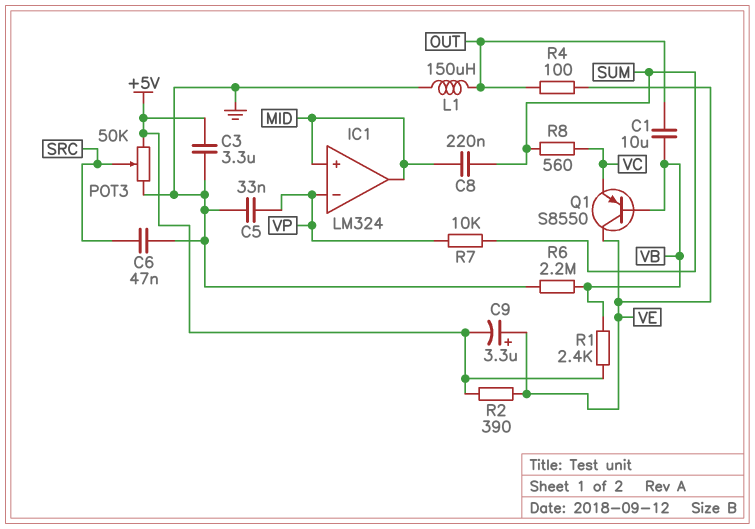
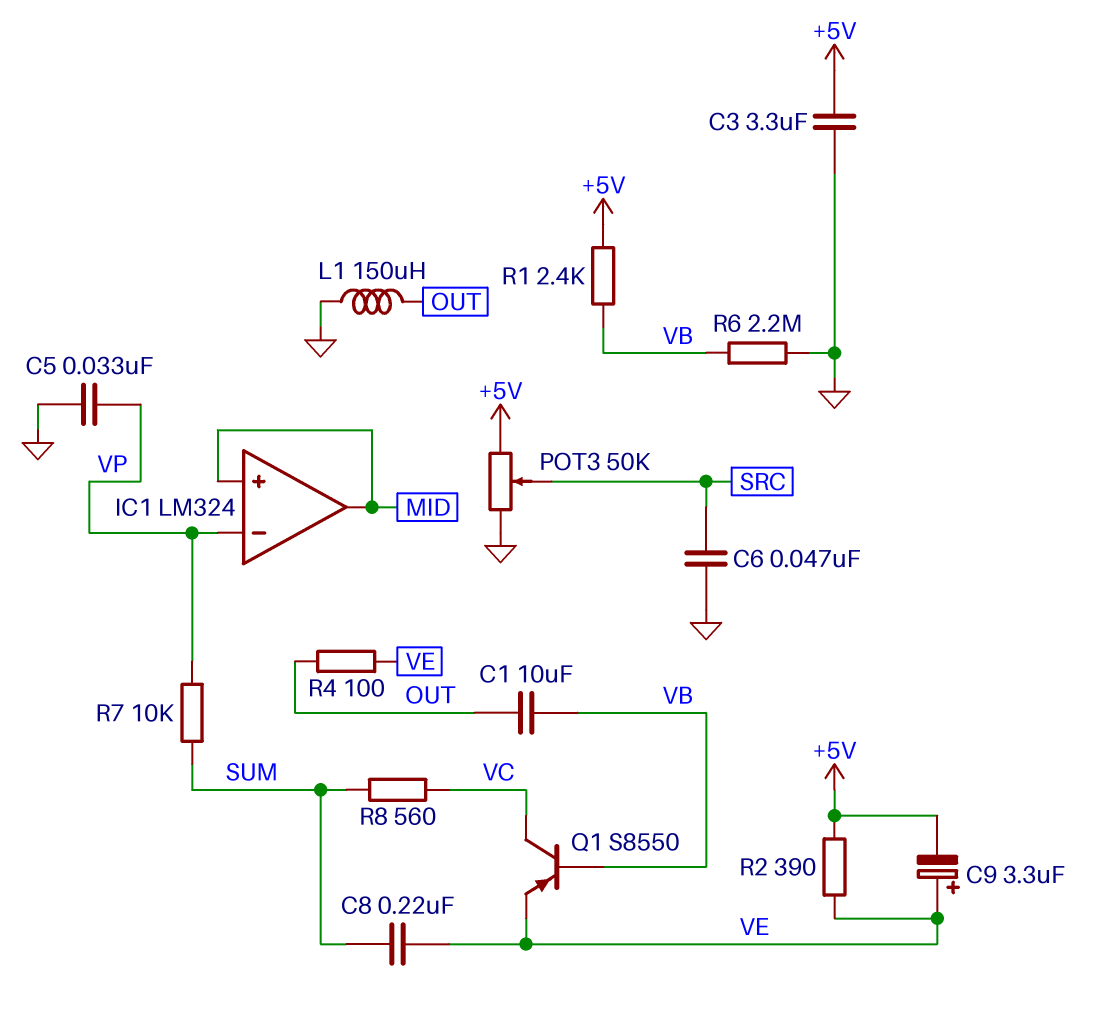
C8: 220nF (MID, SUM) -> 220nF (SUM, VE)
Q1: PNP S8550 (B VB, C VE, E VC) -> PNP S8550 (B VB, C VC, E VE)

